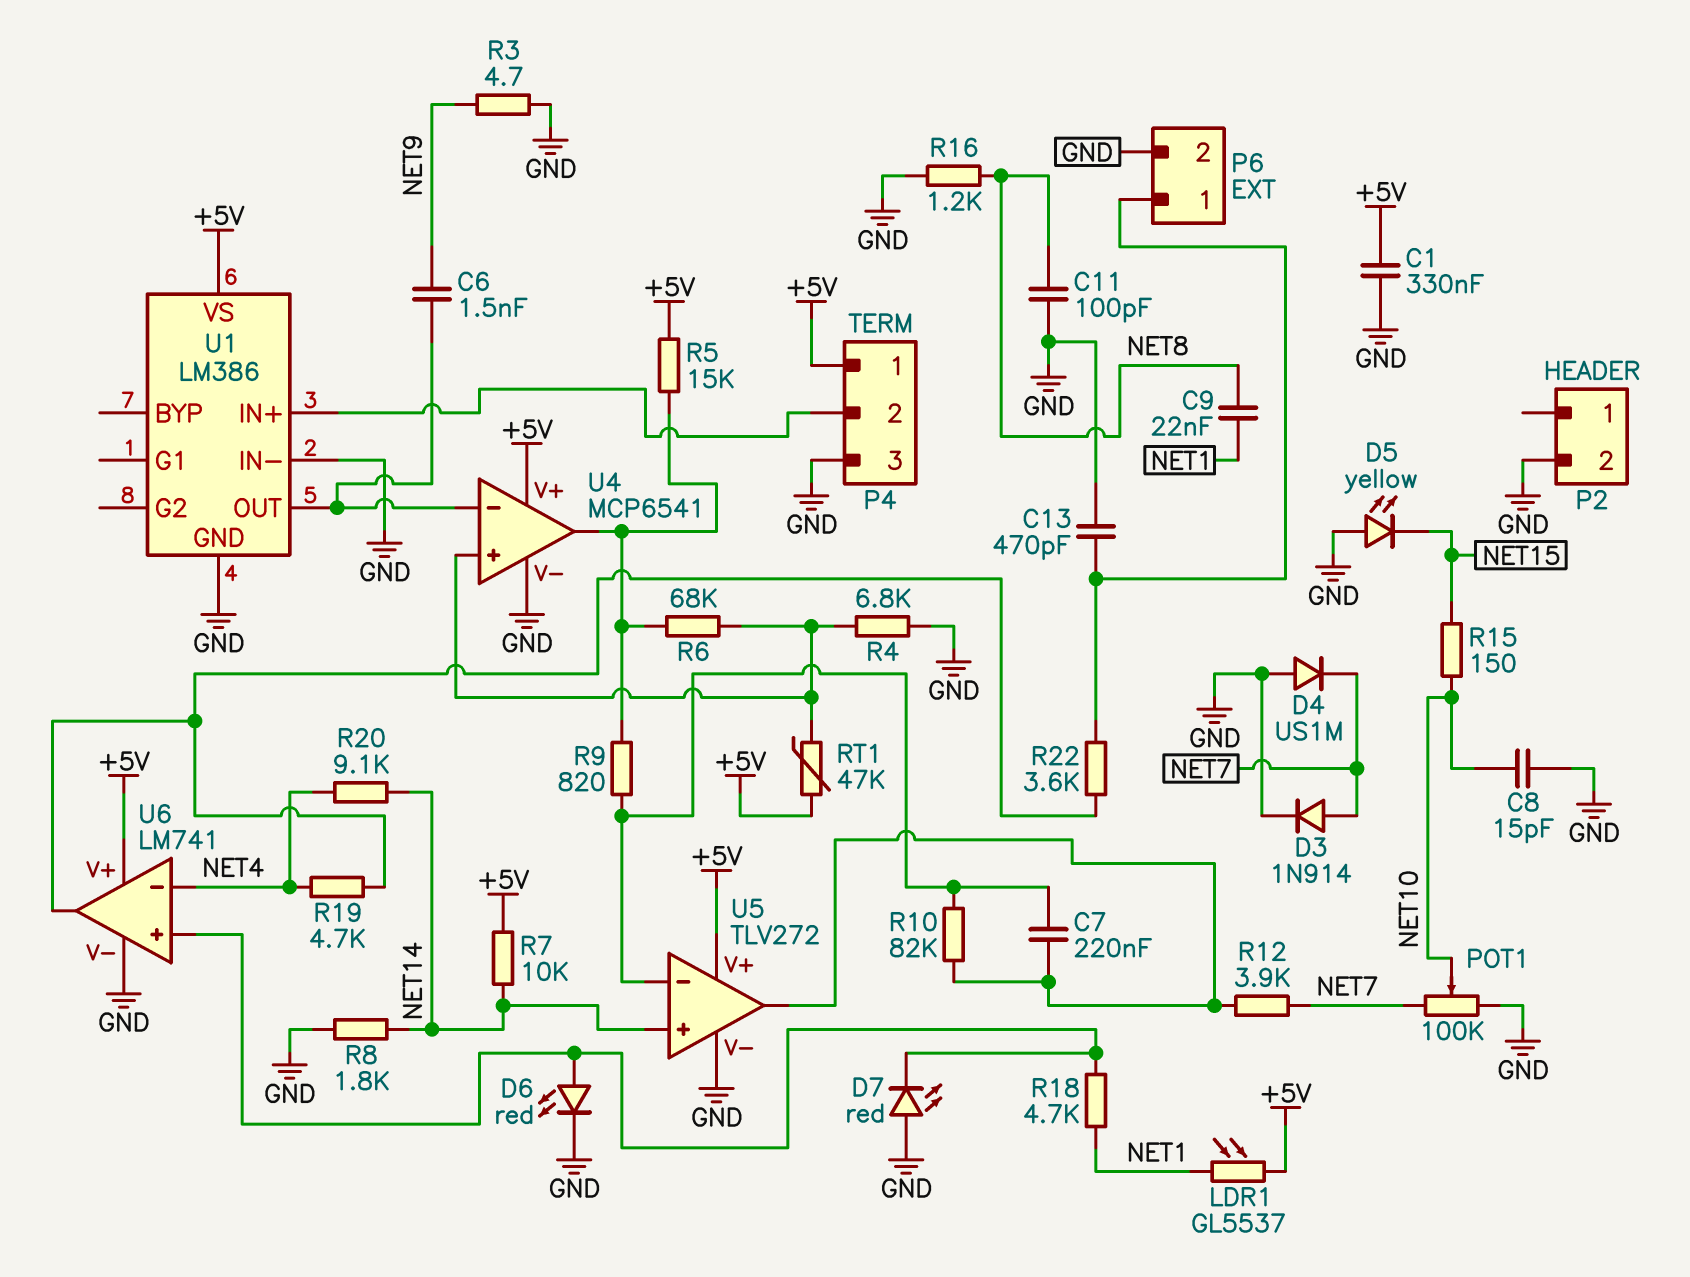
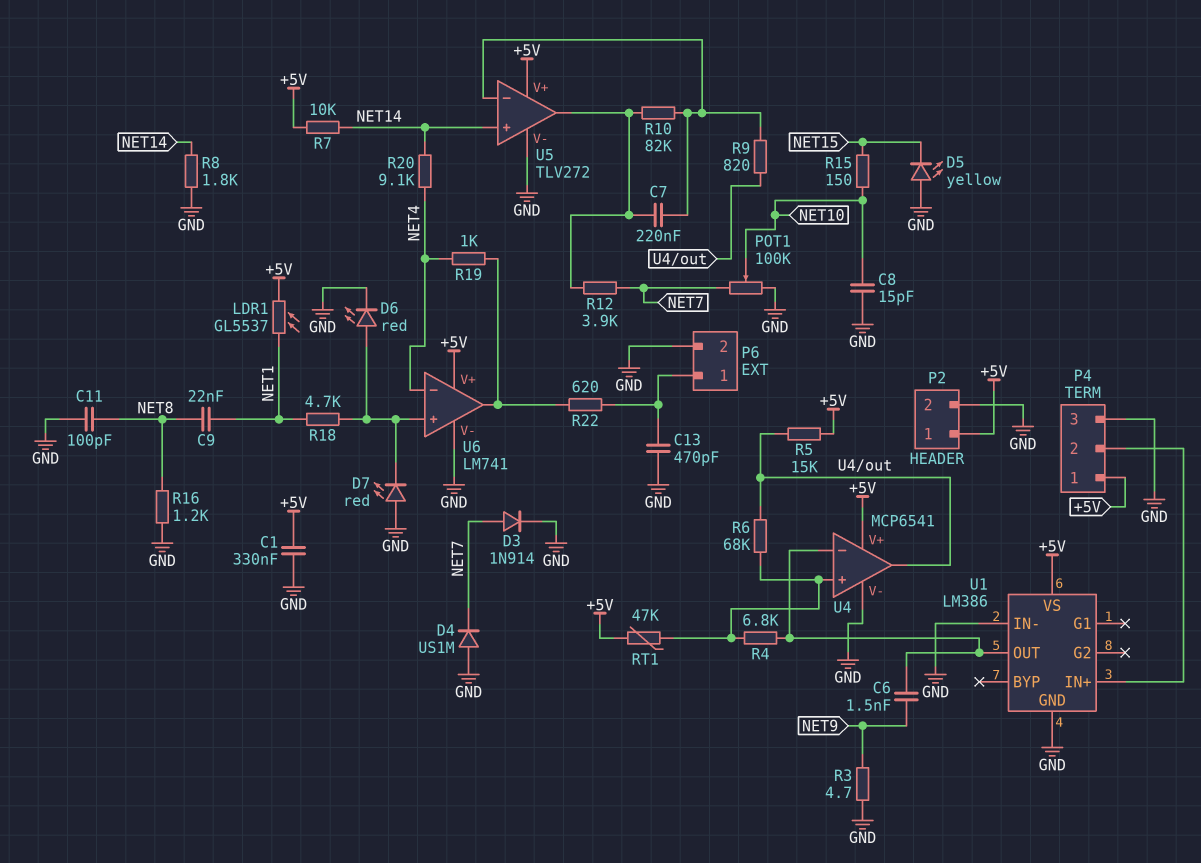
P2 pin 1: none -> +5V
R4: 6.8k (GND, U4/in+) -> 6.8k (U1/OUT, U4/in+)
R19: 4.7k (NET4, U6/out) -> 1k (NET4, U6/out)
R22: 3.6k (P6/1, U6/out) -> 620 (P6/1, U6/out)

